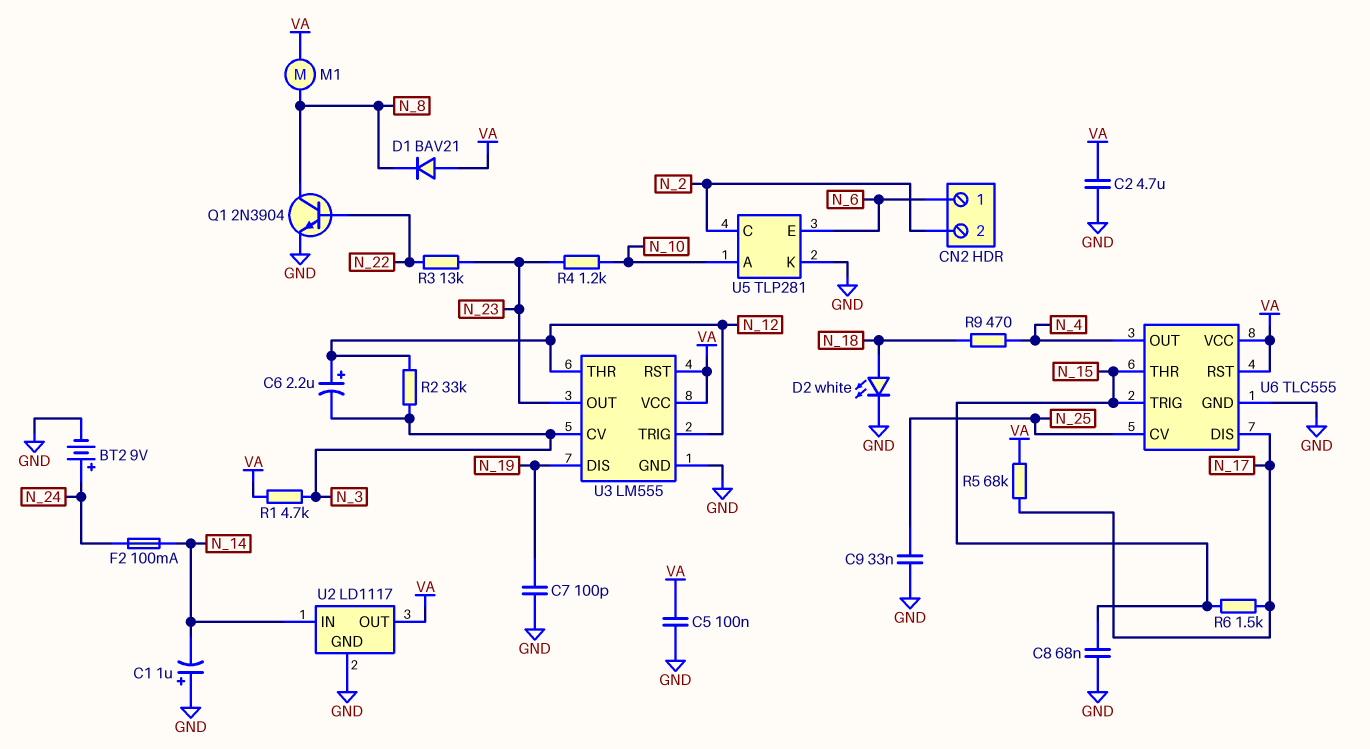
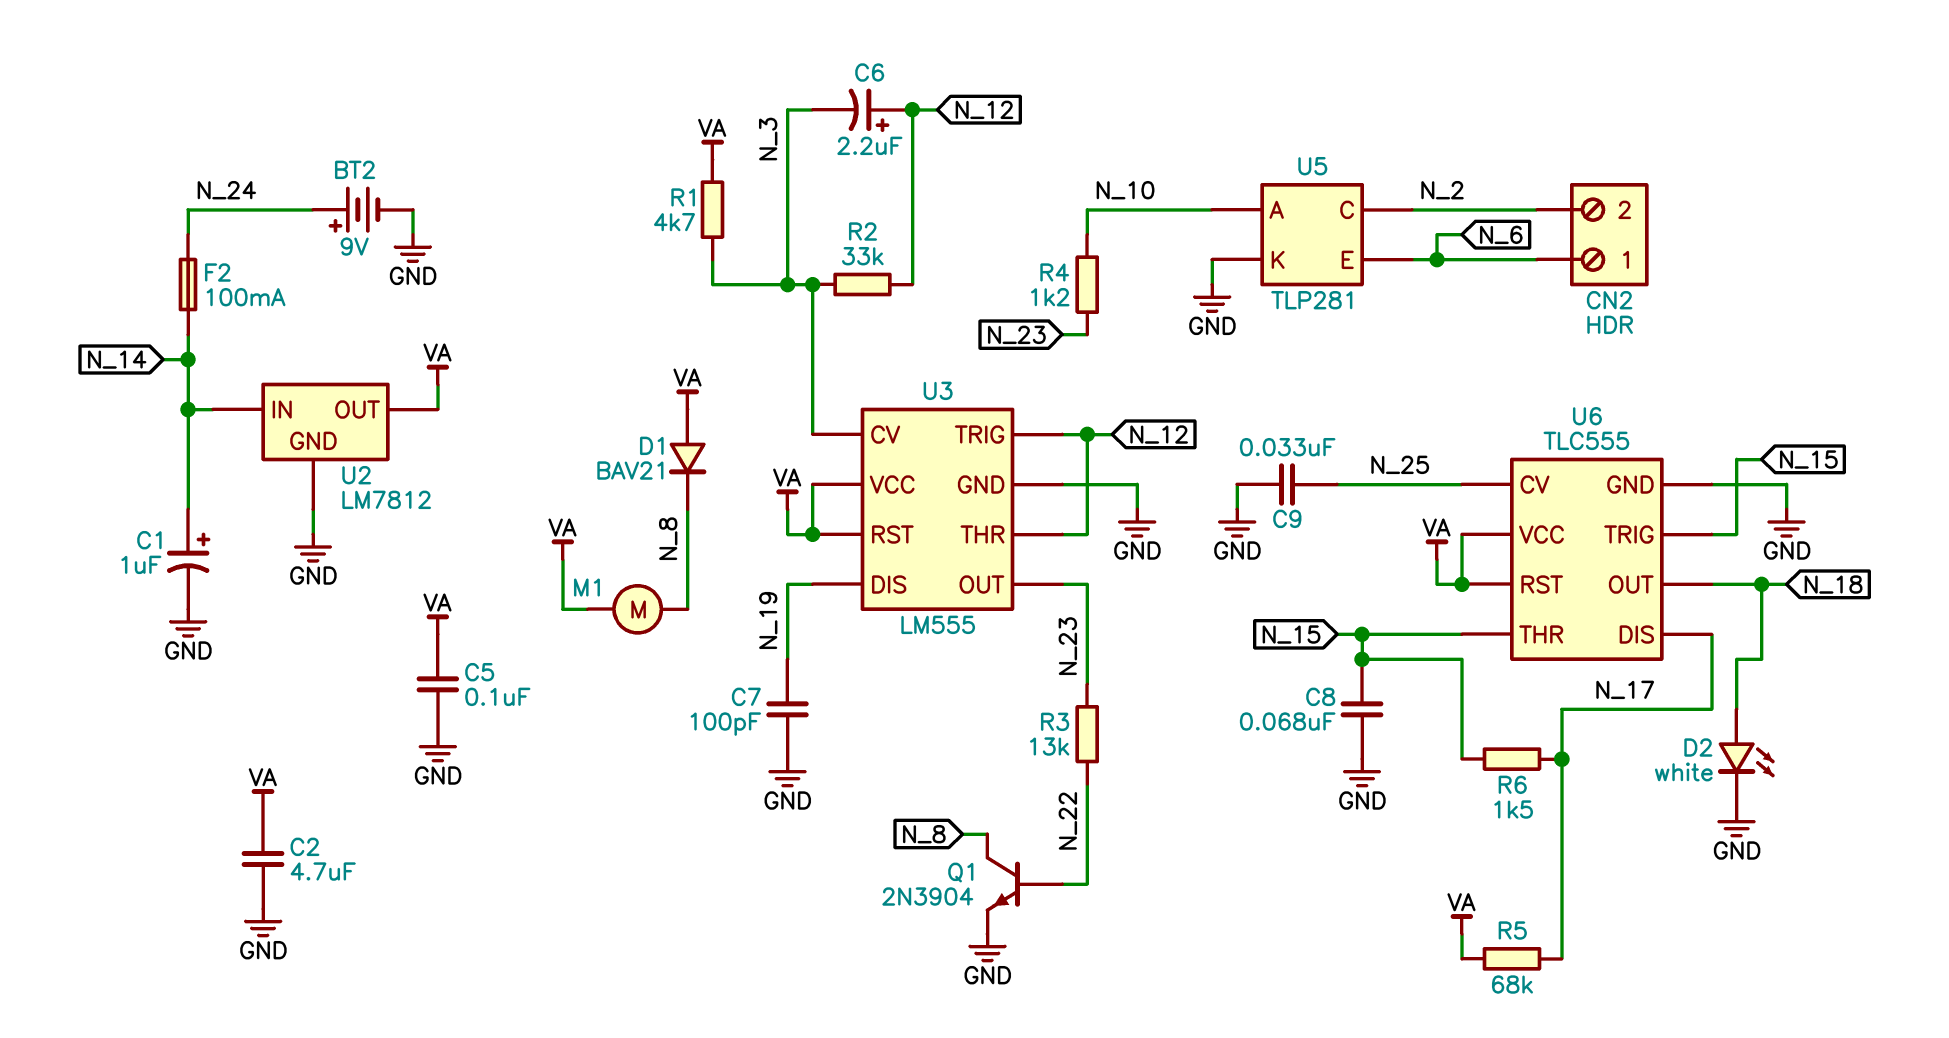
C1: 1uF (plus GND, minus N_14) -> 1uF (plus N_14, minus GND)
R9: 470 (N_4, N_18) -> none
U2: LD1117 -> LM7812
U6 pin OUT: N_4 -> N_18

